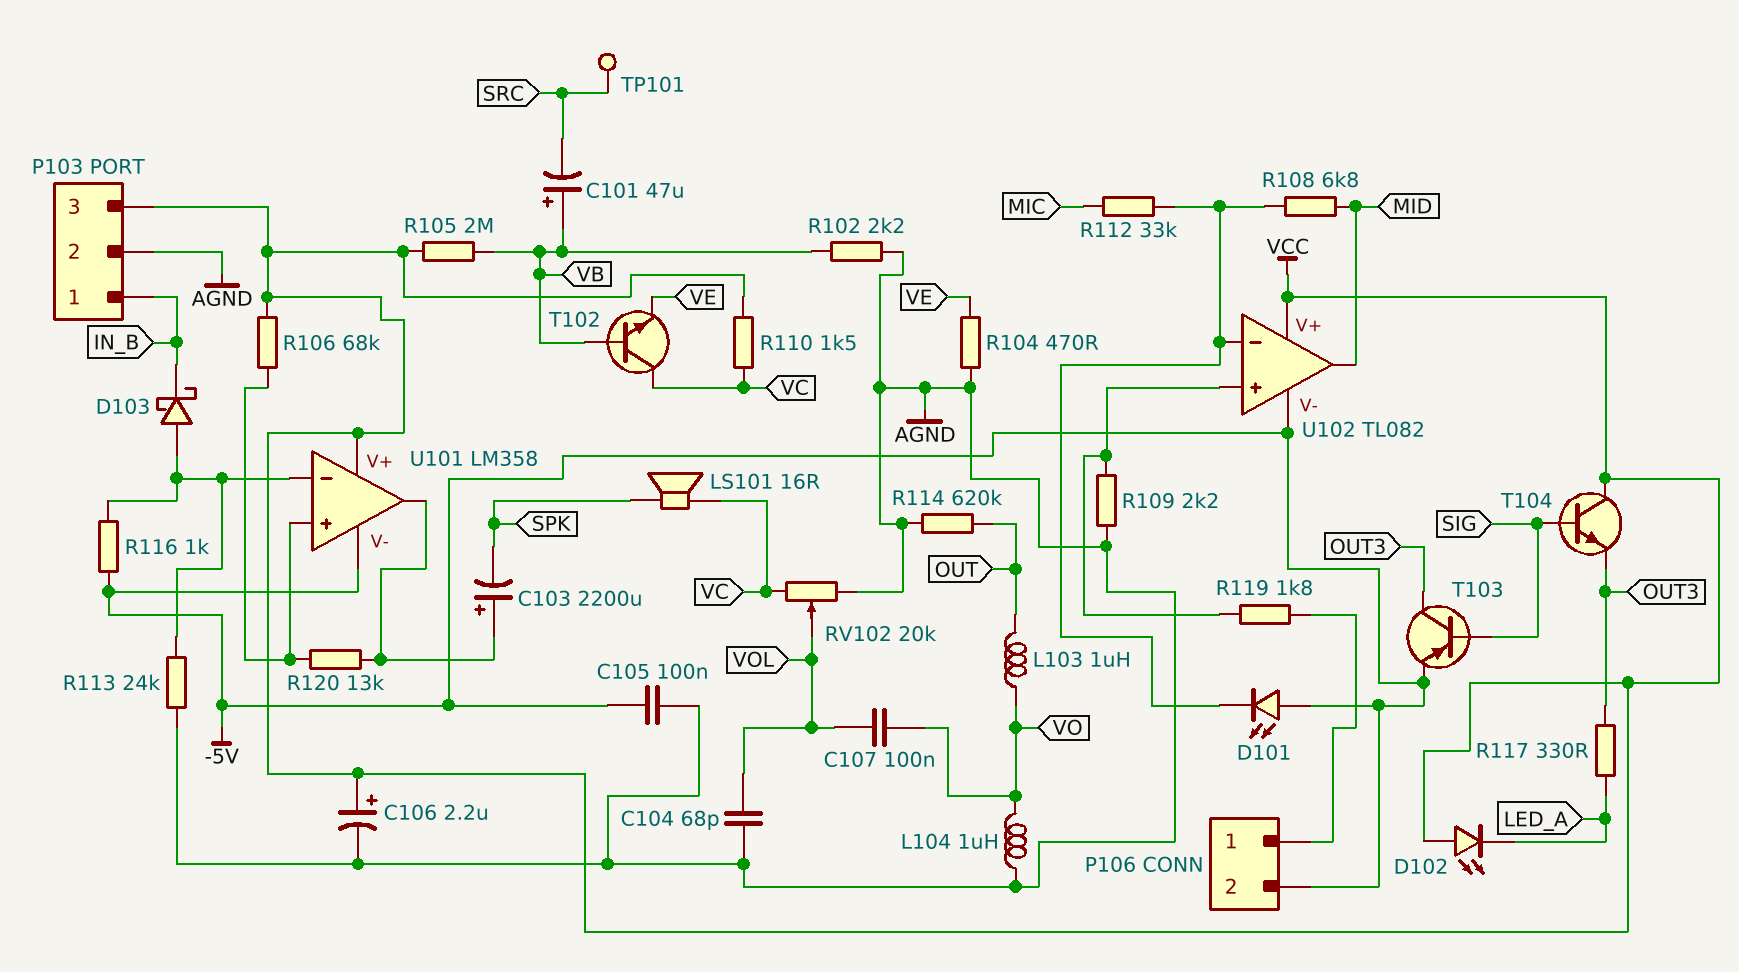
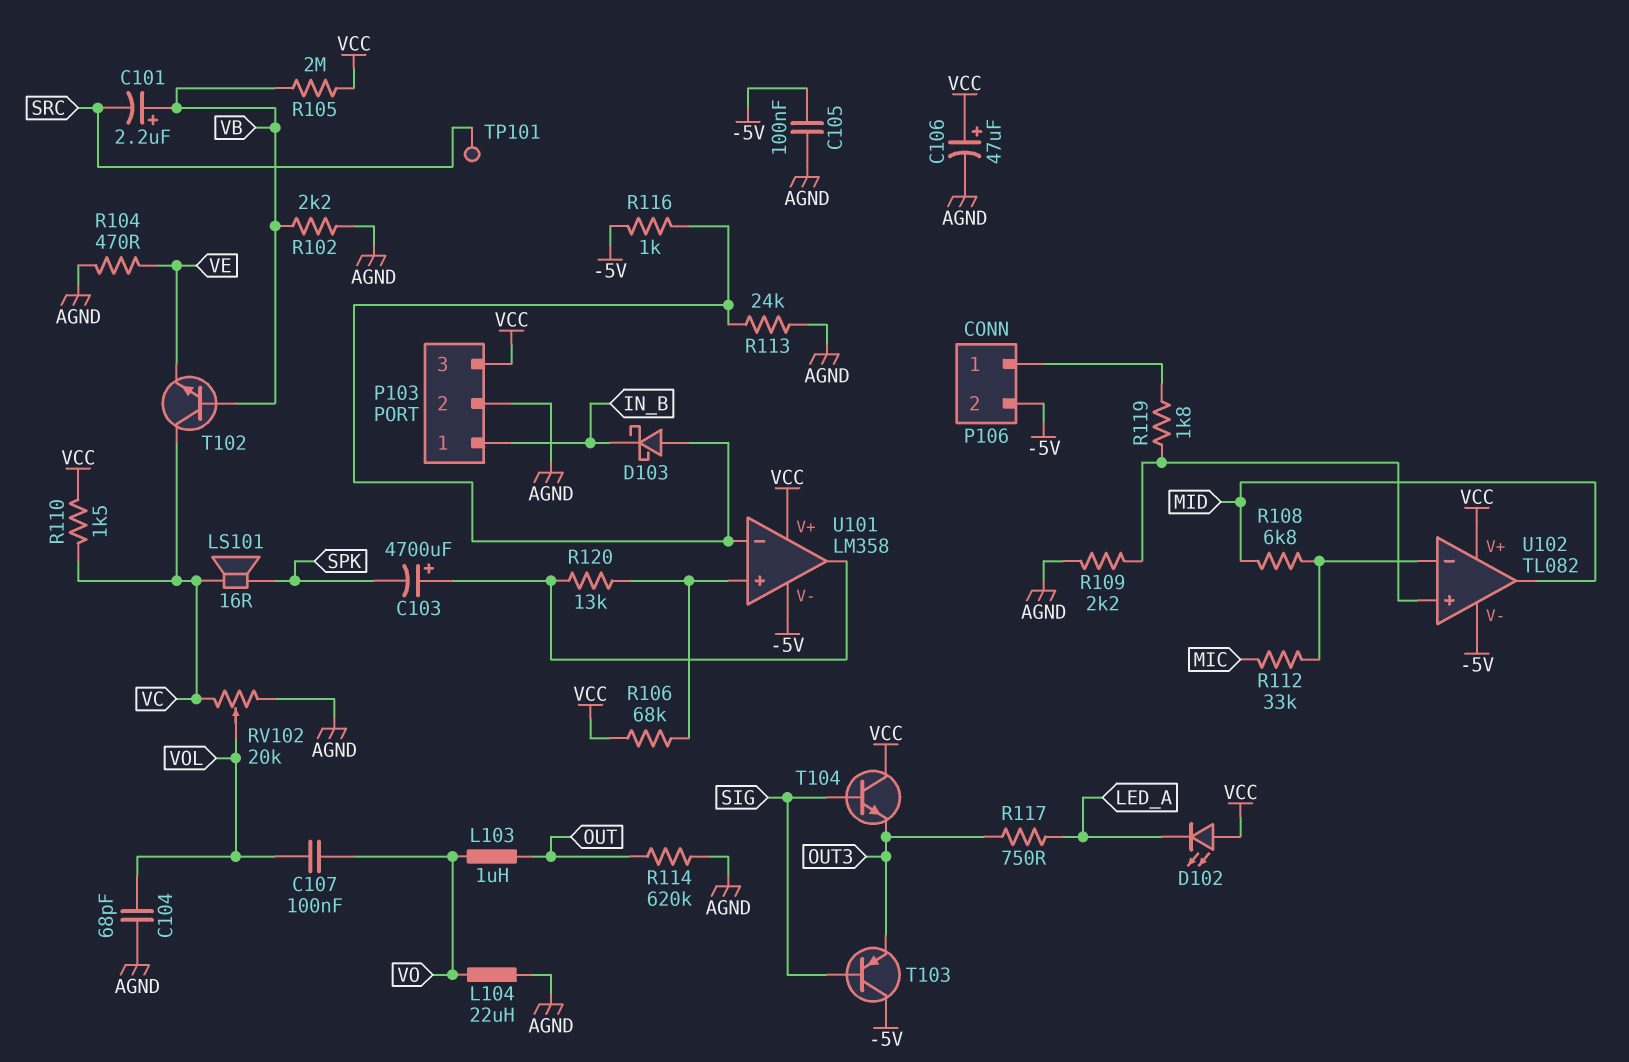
C101: 47uF (plus VB, minus SRC) -> 2.2uF (plus VB, minus SRC)
C103: 2200uF (plus U101/out, minus SPK) -> 4700uF (plus U101/out, minus SPK)
C106: 2.2uF (plus VCC, minus AGND) -> 47uF (plus VCC, minus AGND)
D101: LED (A -5V, K U102/in-) -> none
L104: 1uH (AGND, VO) -> 22uH (AGND, VO)
R117: 330 (LED_A, OUT3) -> 750 (LED_A, OUT3)
T103: PNP (B SIG, C OUT3, E -5V) -> PNP (B SIG, C -5V, E OUT3)

